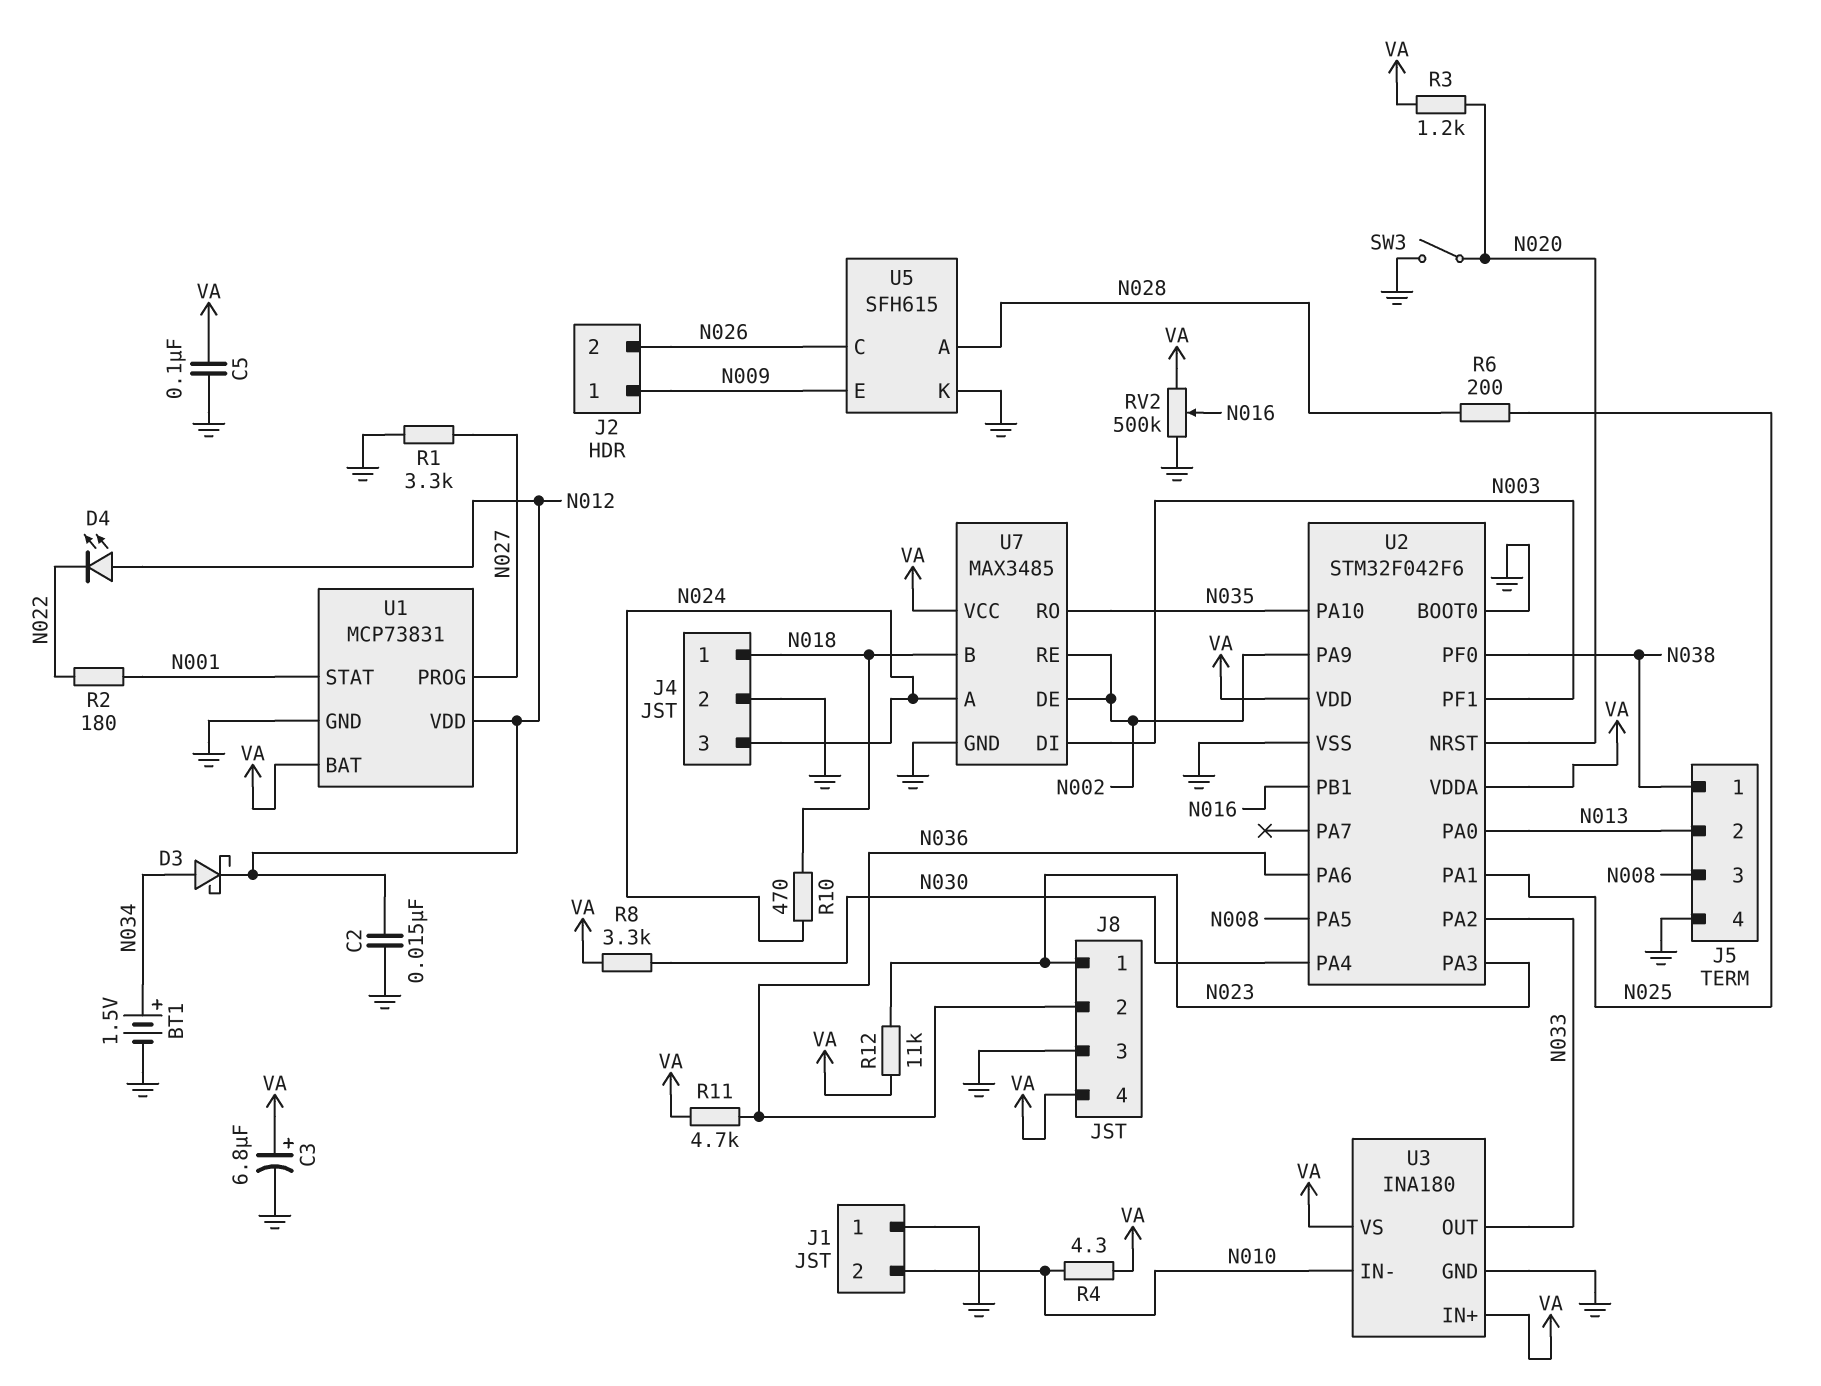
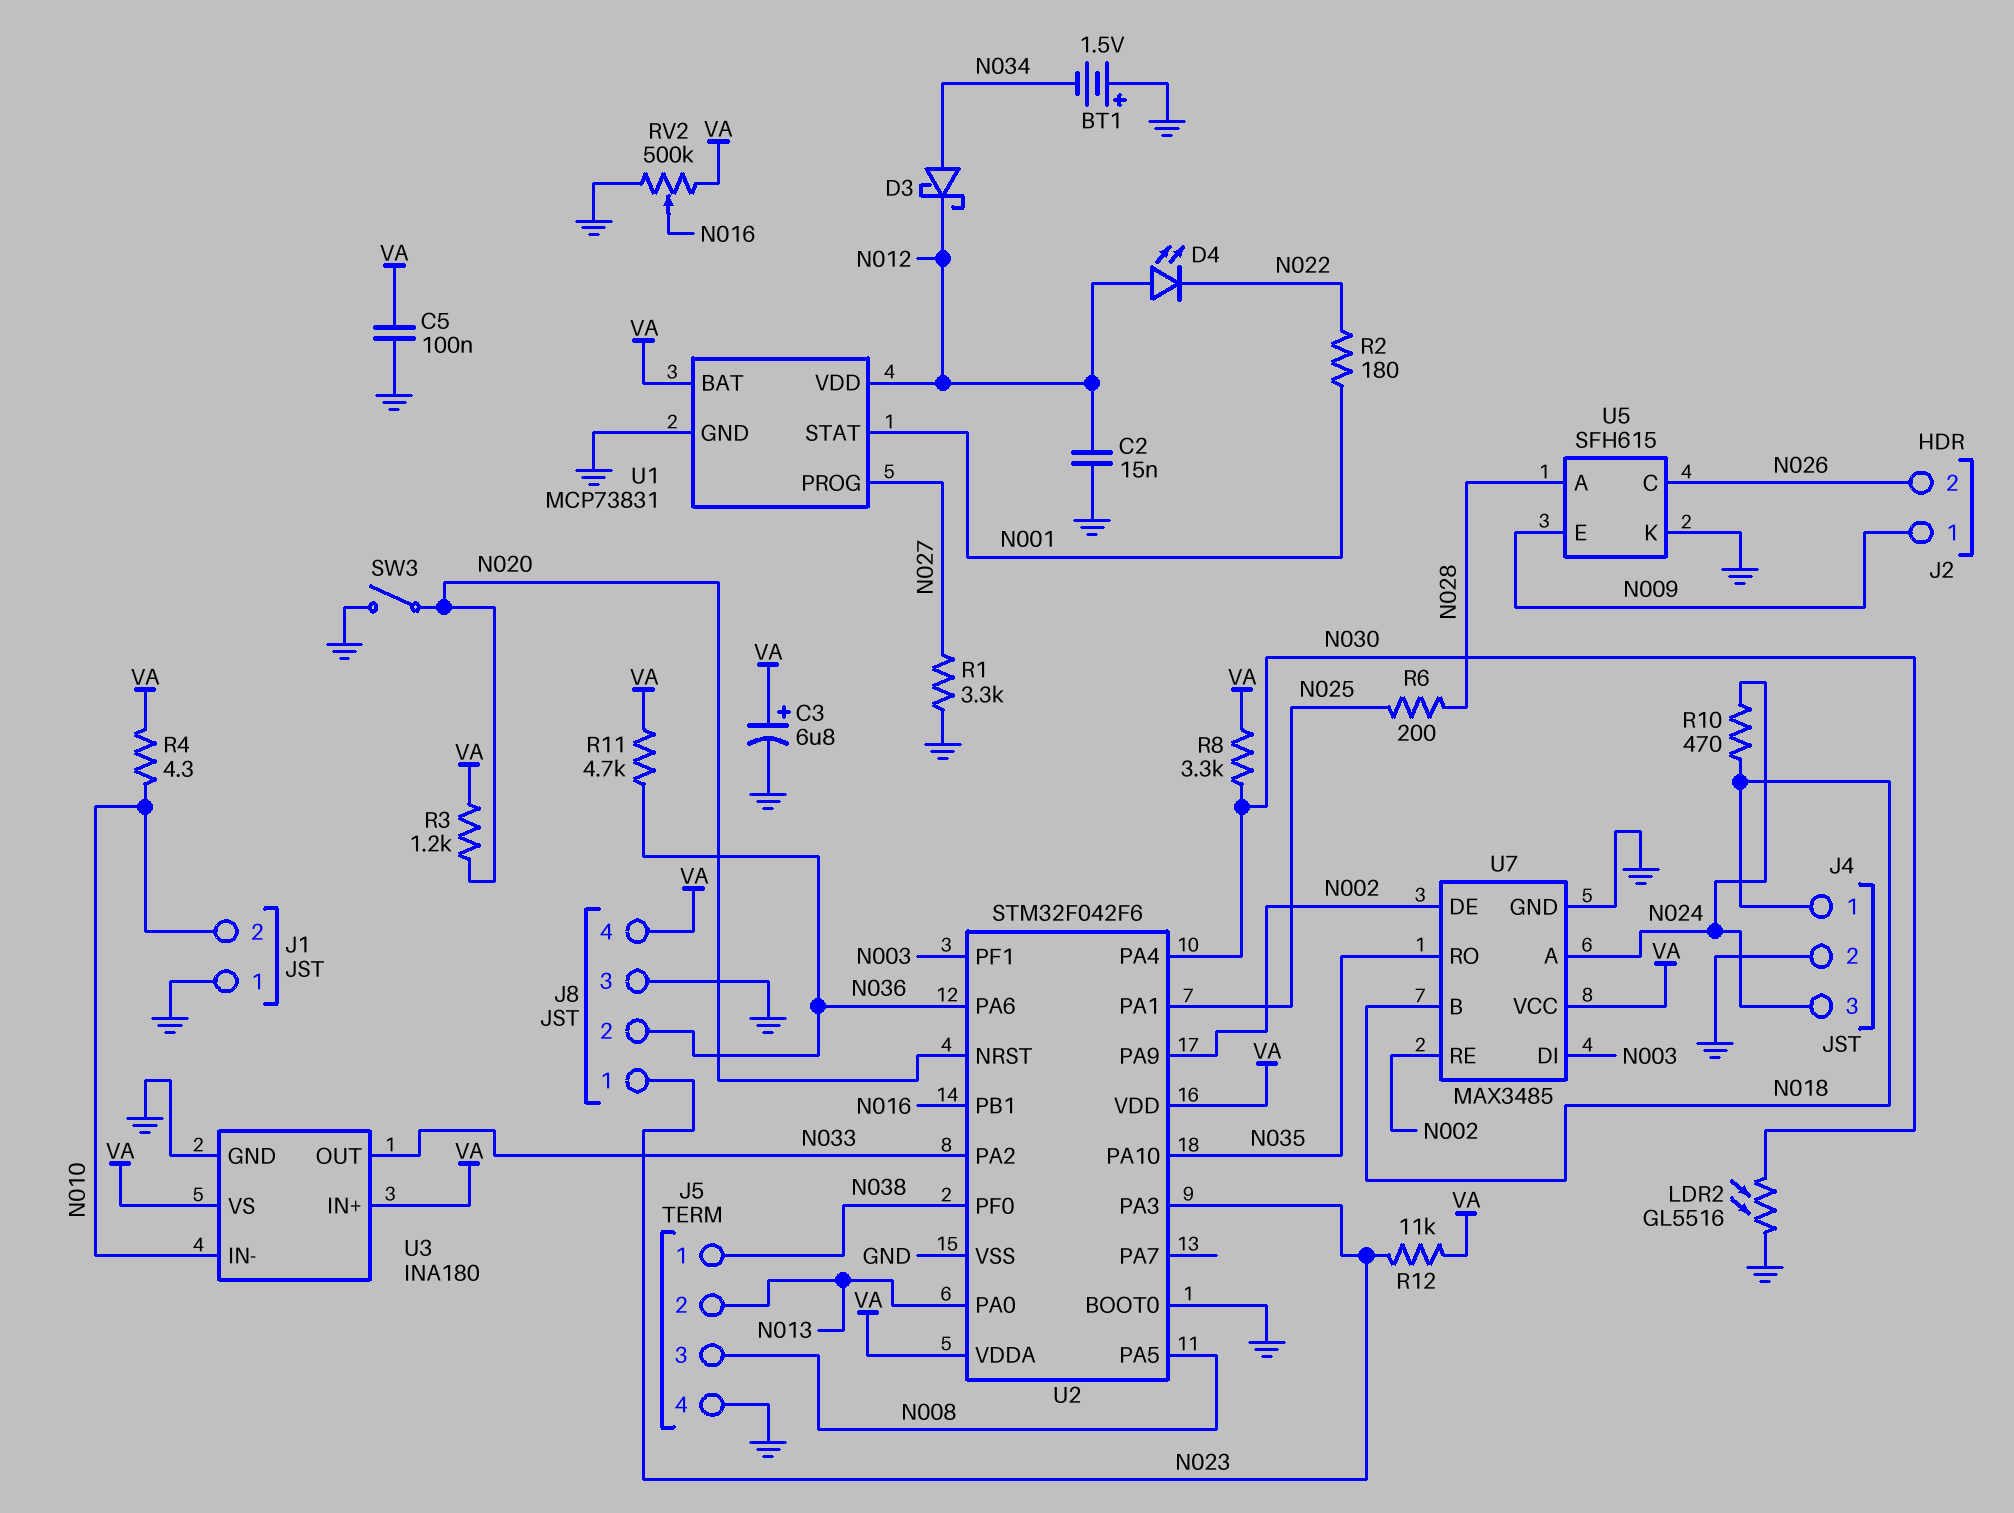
BT1: 1.5V (plus N034, minus GND) -> 1.5V (plus GND, minus N034)
LDR2: none -> GL5516 (GND, N030)

